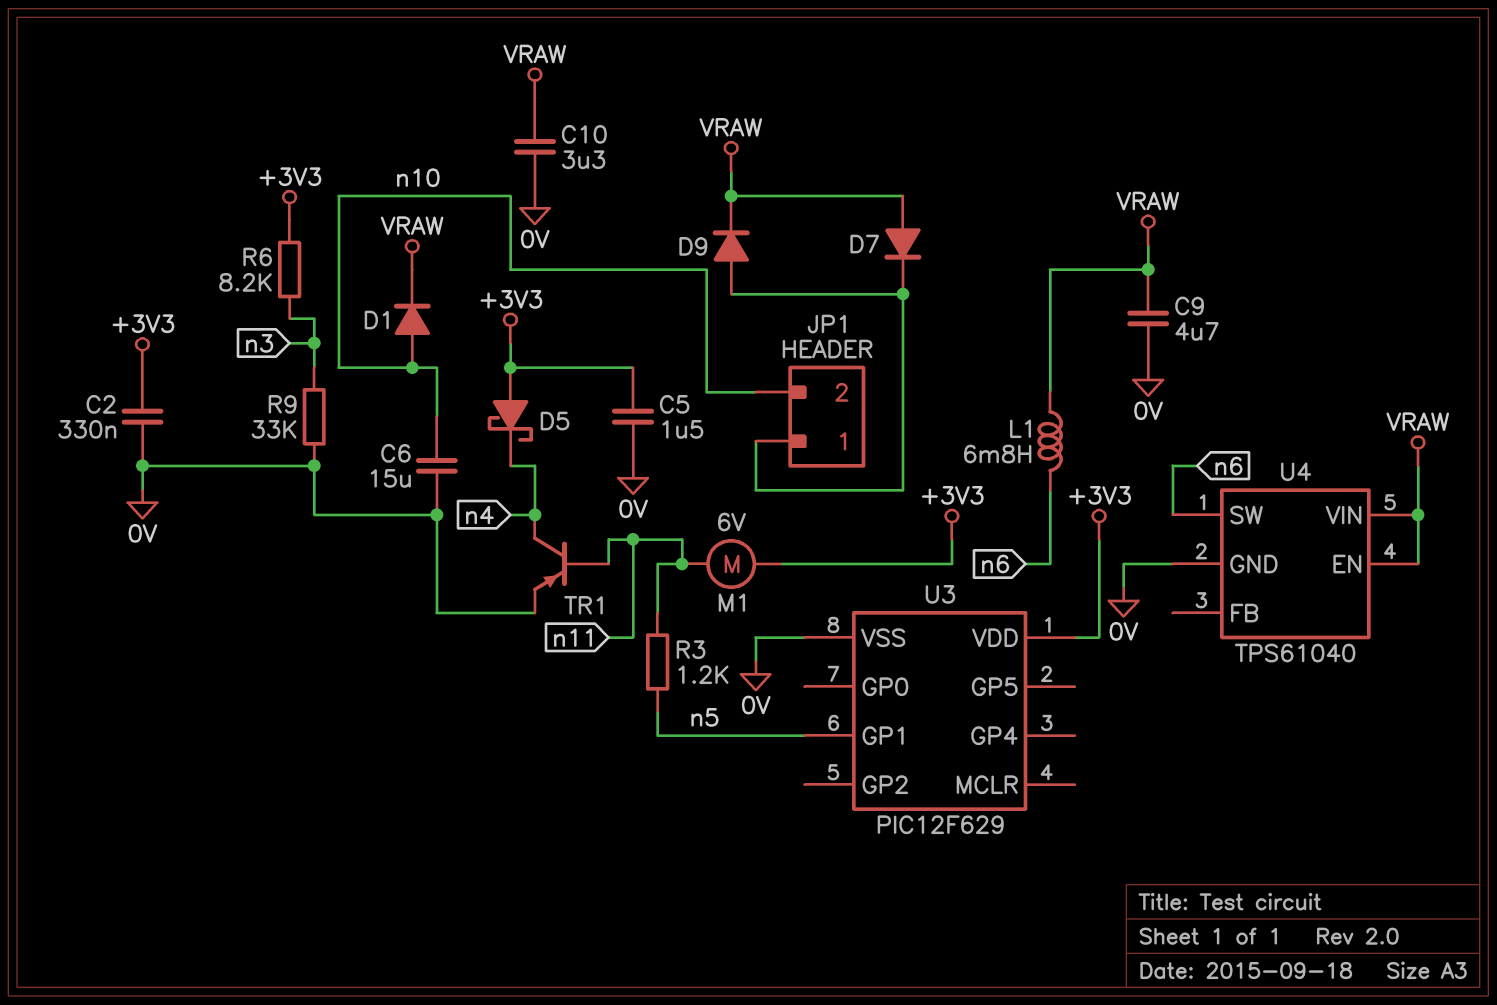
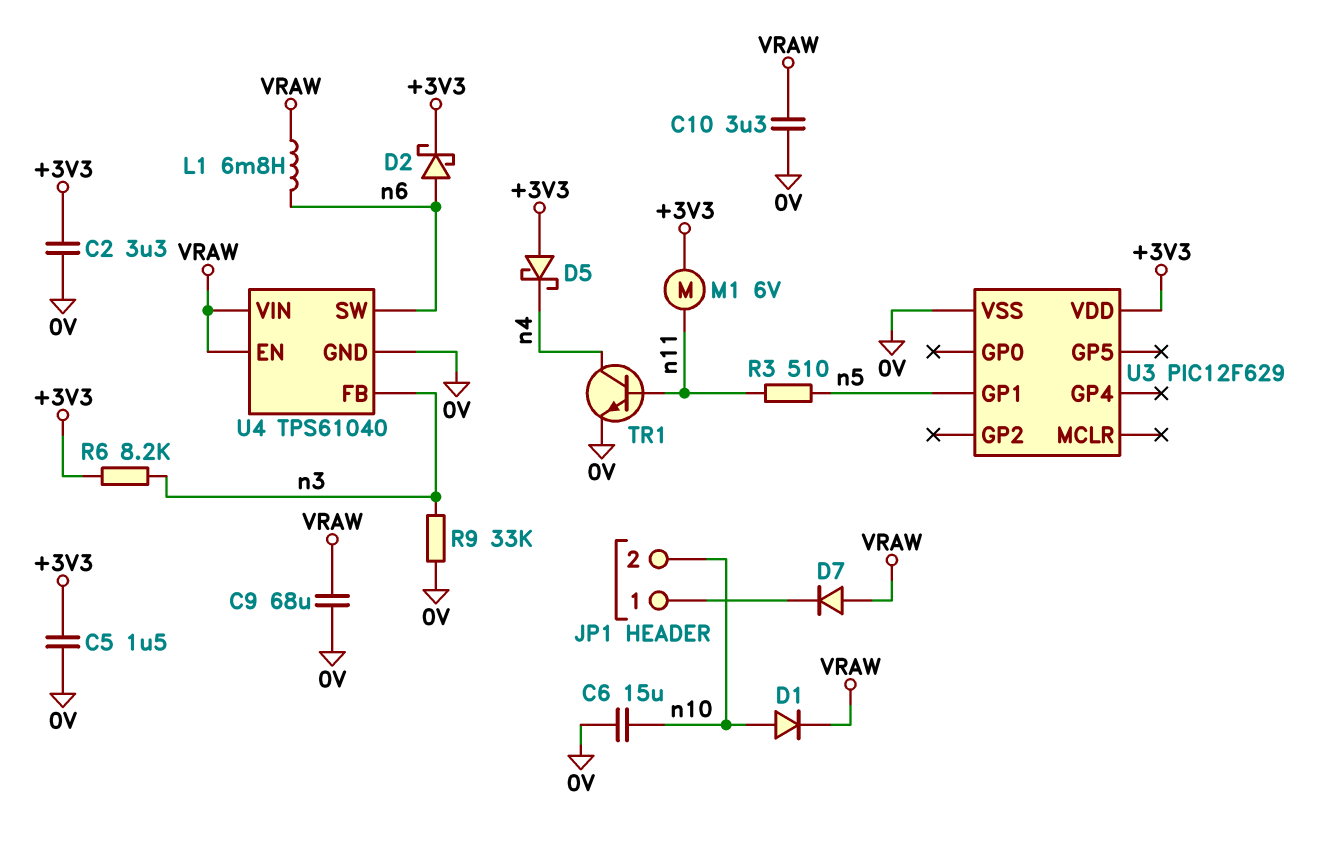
C2: 330nF (+3V3, 0V) -> 3.3uF (+3V3, 0V)
C9: 4.7uF (0V, VRAW) -> 68uF (0V, VRAW)
D2: none -> schottky (A n6, K +3V3)
D9: diode (A JP1/1, K VRAW) -> none
R3: 1.2k (n5, n11) -> 510 (n5, n11)
TR1: PNP (B n11, C n4, E 0V) -> NPN (B n11, C n4, E 0V)
U4 pin FB: none -> n3

